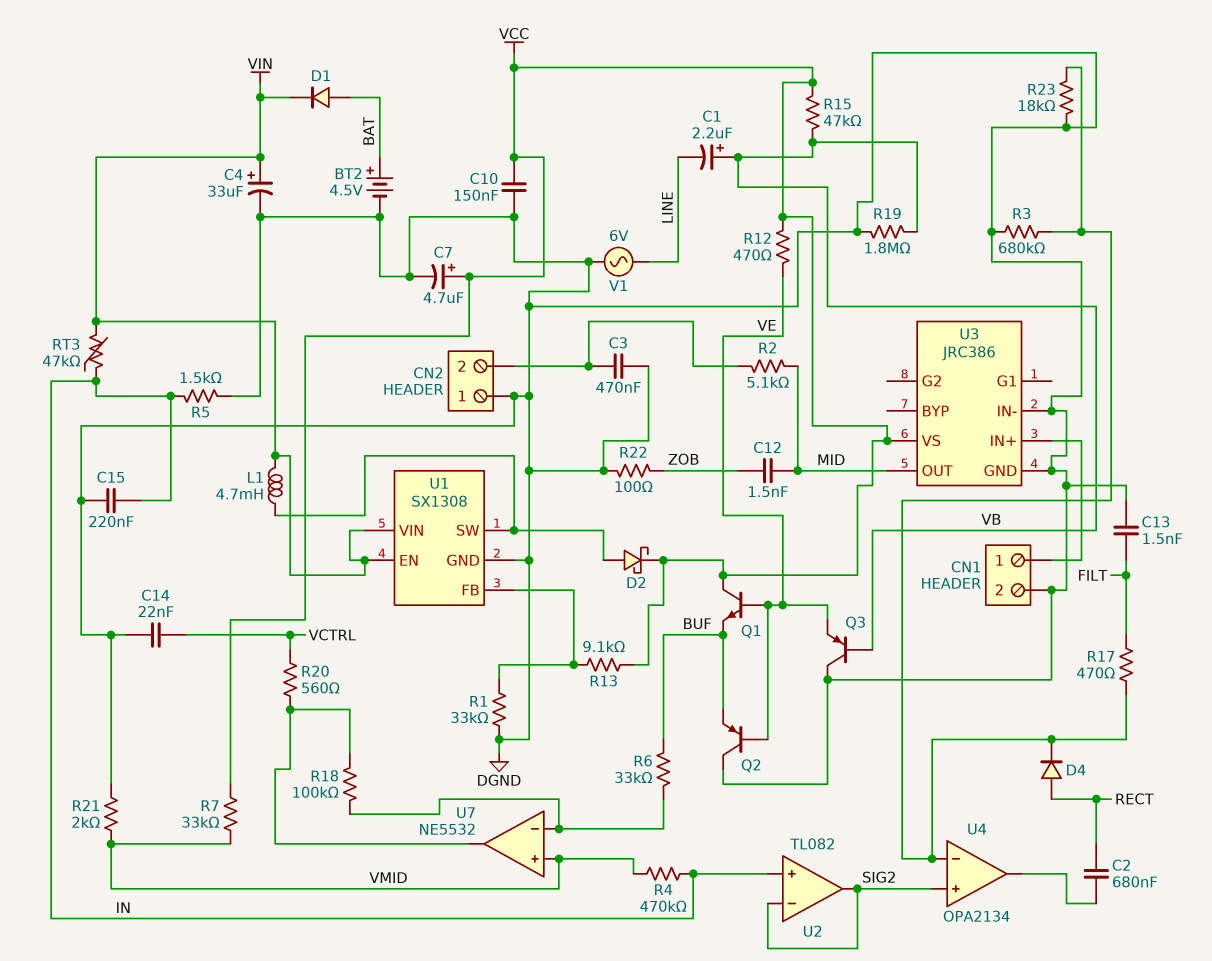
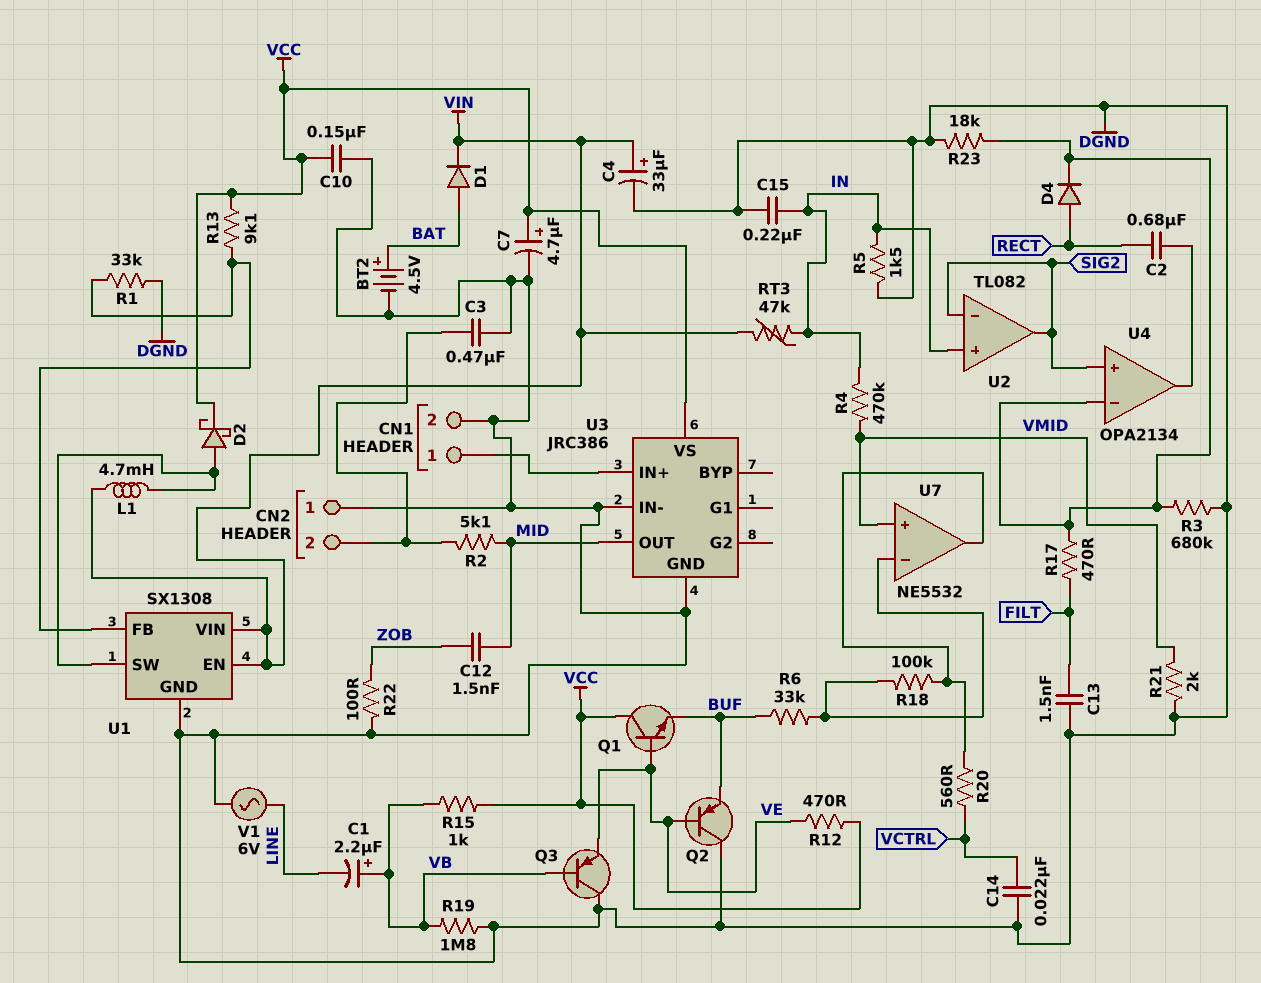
R7: 33k (VCC, VMID) -> none
R15: 47k (VB, VCC) -> 1k (VB, VCC)

